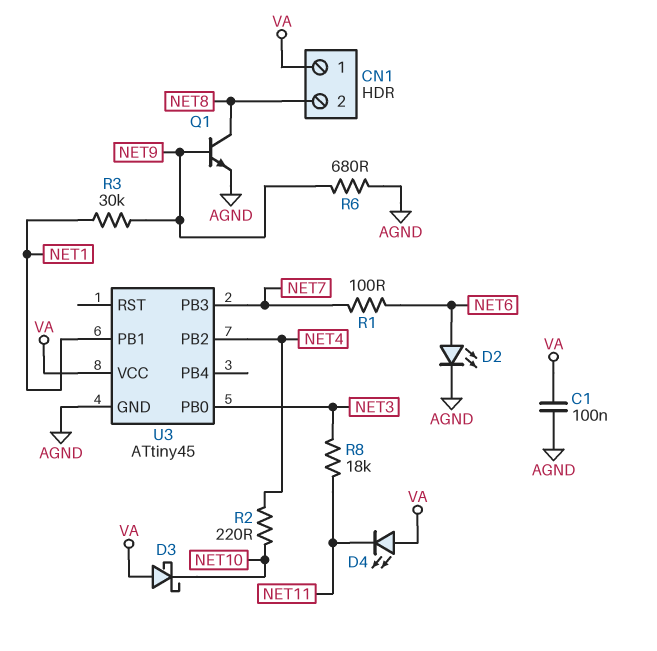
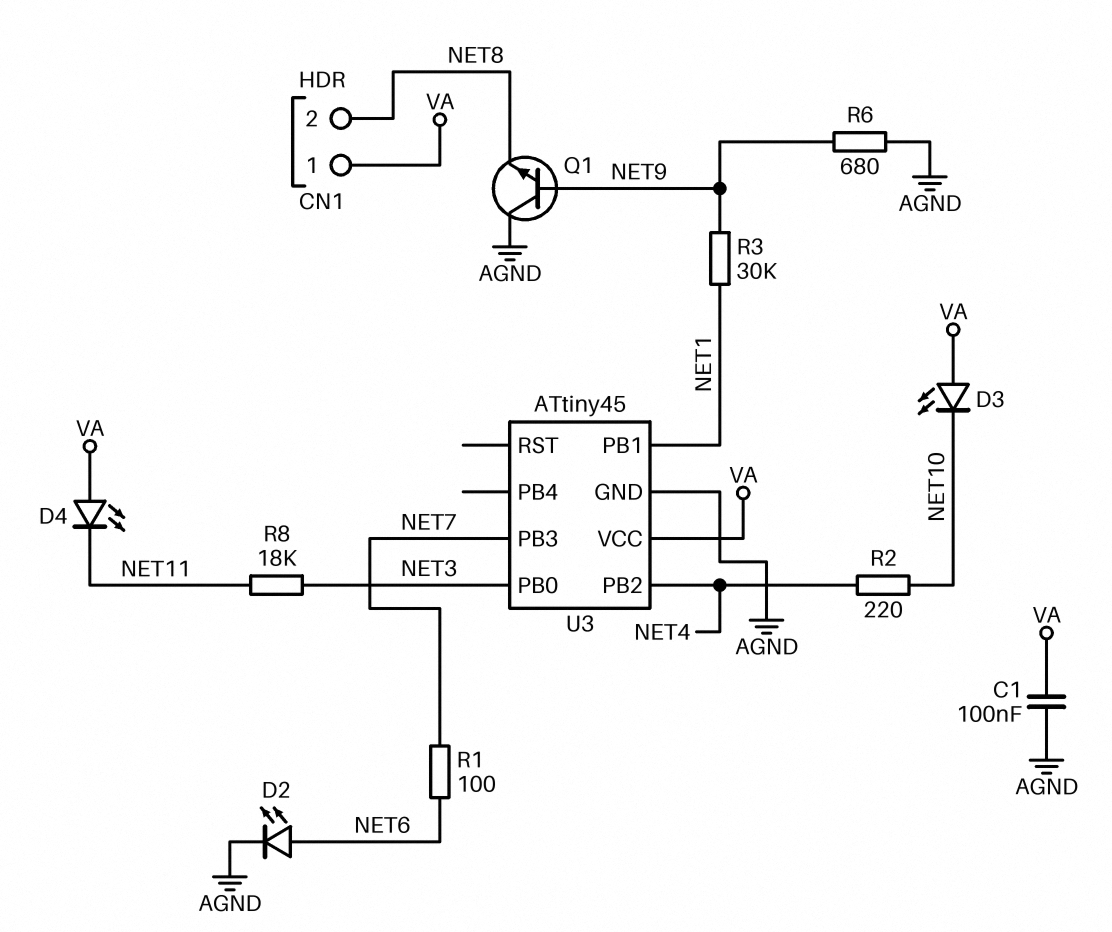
D3: schottky (A VA, K NET10) -> LED (A VA, K NET10)
Q1: NPN (B NET9, C NET8, E AGND) -> NPN (B NET9, C AGND, E NET8)

